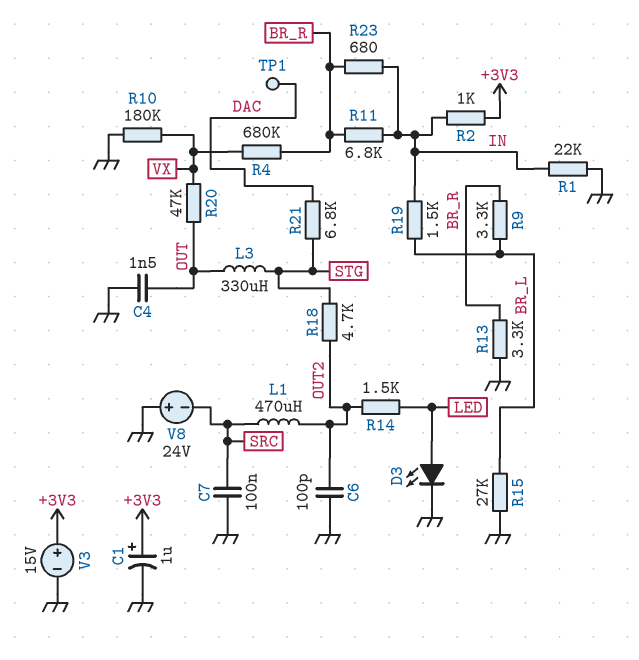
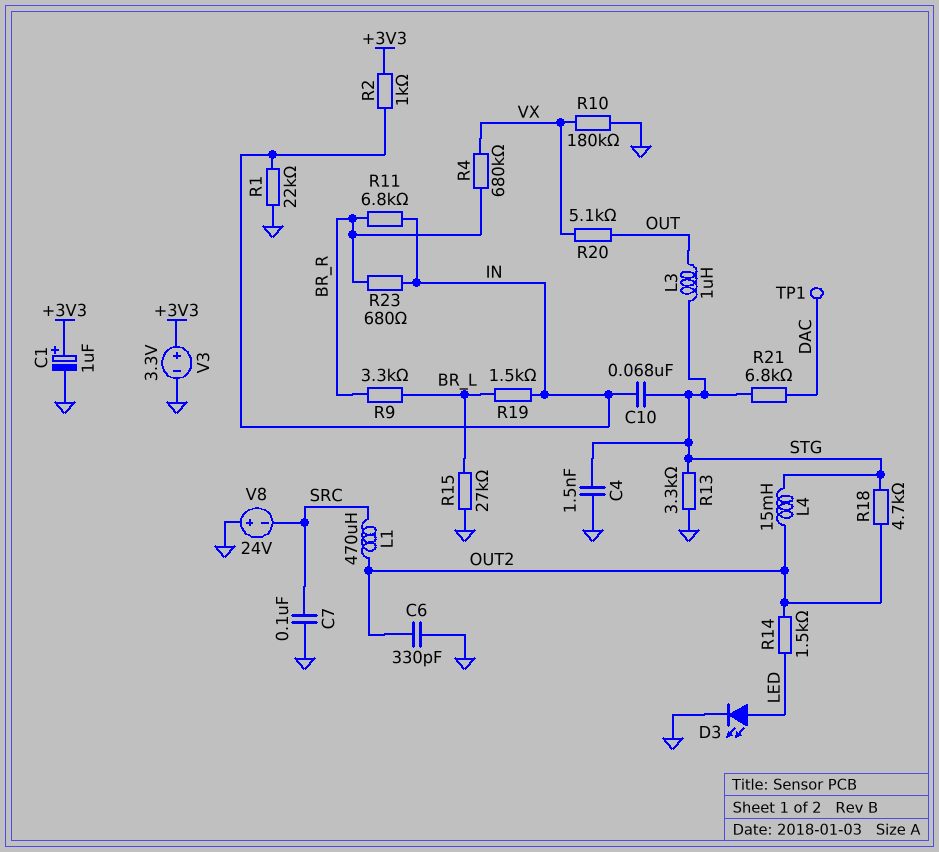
C4: 1.5nF (GND, OUT) -> 1.5nF (GND, STG)
C6: 100pF (GND, OUT2) -> 330pF (GND, OUT2)
C10: none -> 68nF (IN, STG)
L3: 330uH (OUT, STG) -> 1uH (OUT, STG)
L4: none -> 15mH (OUT2, STG)
R13: 3.3k (BR_R, GND) -> 3.3k (GND, STG)
R20: 47k (OUT, VX) -> 5.1k (OUT, VX)
V3: 15V (plus +3V3, minus GND) -> 3.3V (plus +3V3, minus GND)

